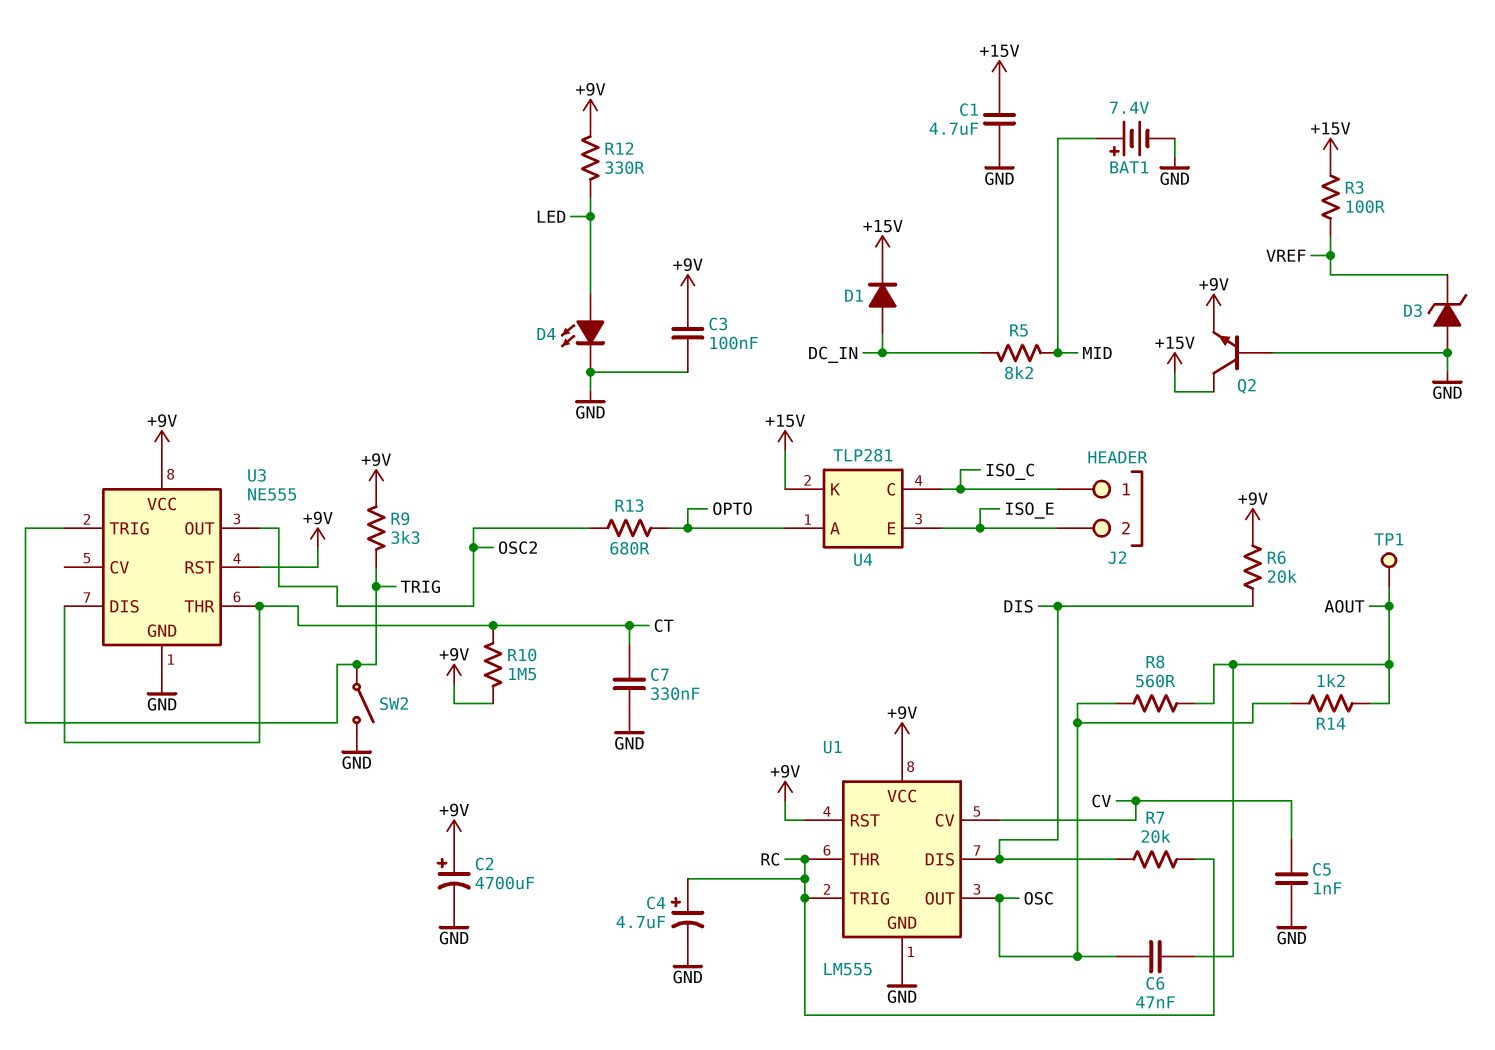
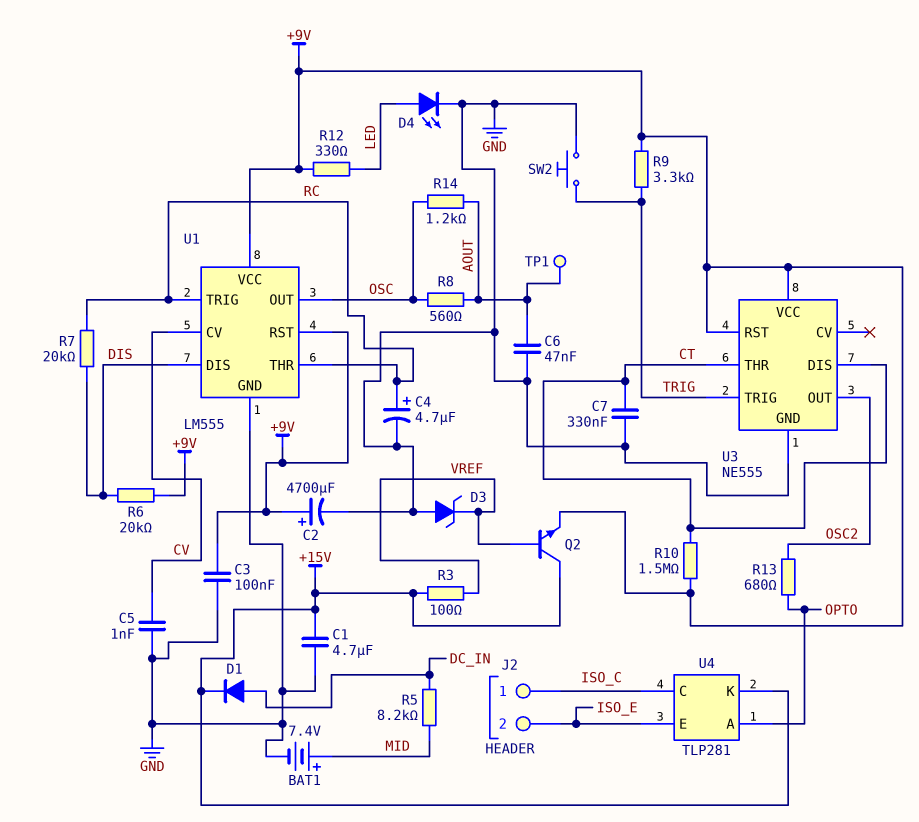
C6: 47nF (AOUT, OSC) -> 47nF (AOUT, GND)
Q2: NPN (B GND, C +15V, E +9V) -> NPN (B VREF, C +15V, E +9V)
SW2: switch (GND, TRIG) -> button (GND, TRIG)

